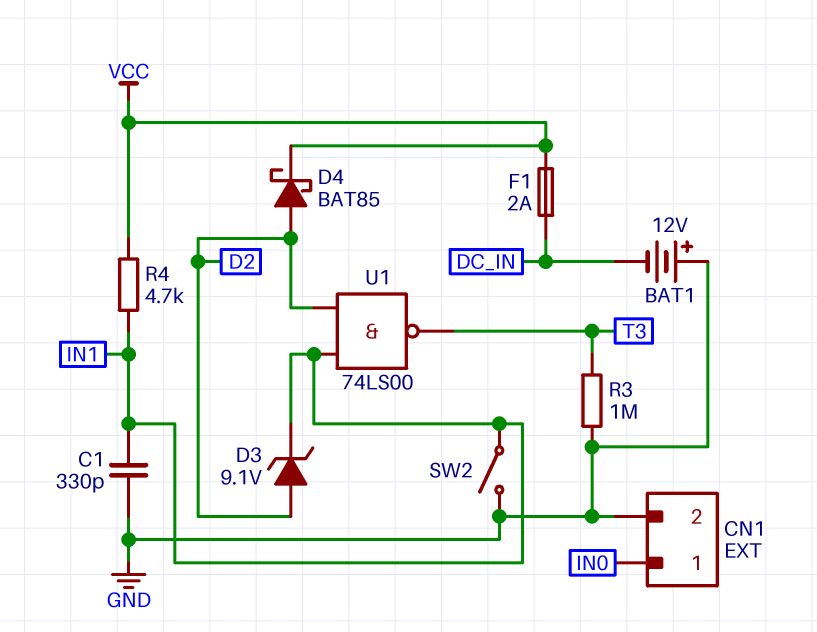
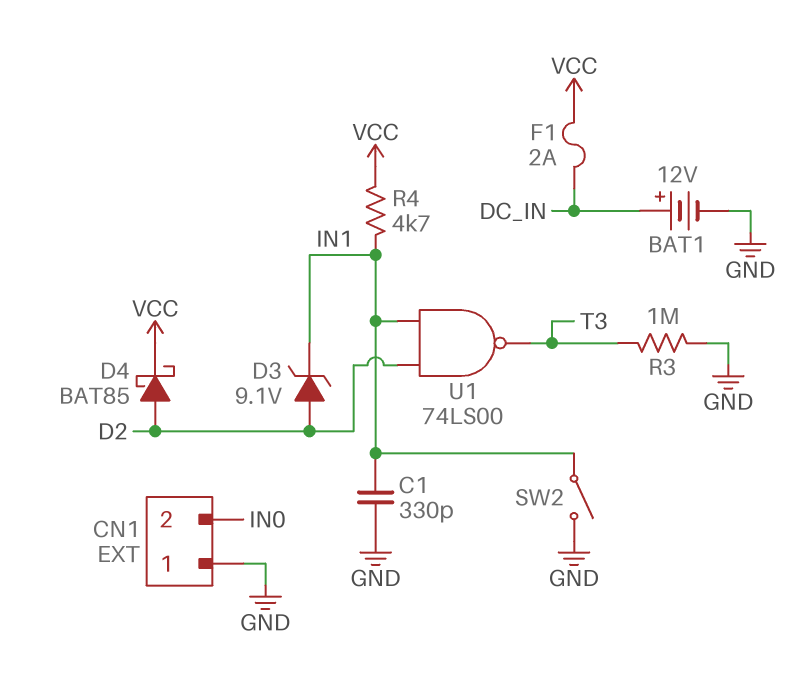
BAT1: 12V (plus GND, minus DC_IN) -> 12V (plus DC_IN, minus GND)
CN1 pin 1: IN0 -> GND
CN1 pin 2: GND -> IN0

